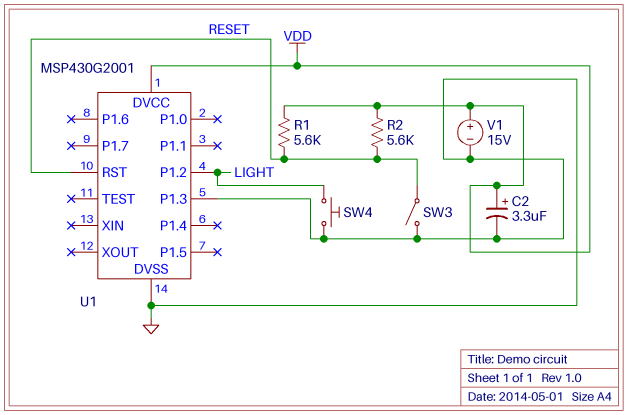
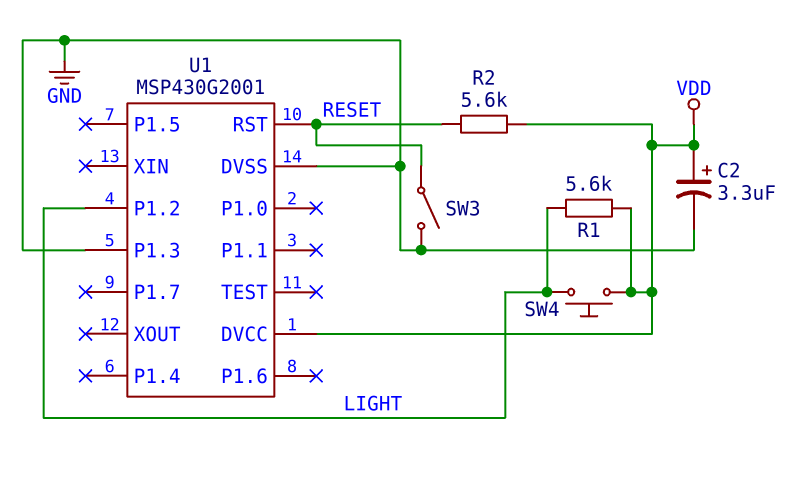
R1: 5.6k (RESET, VDD) -> 5.6k (LIGHT, VDD)
SW4: button (GND, LIGHT) -> button (LIGHT, VDD)
V1: 15V (plus VDD, minus GND) -> none

